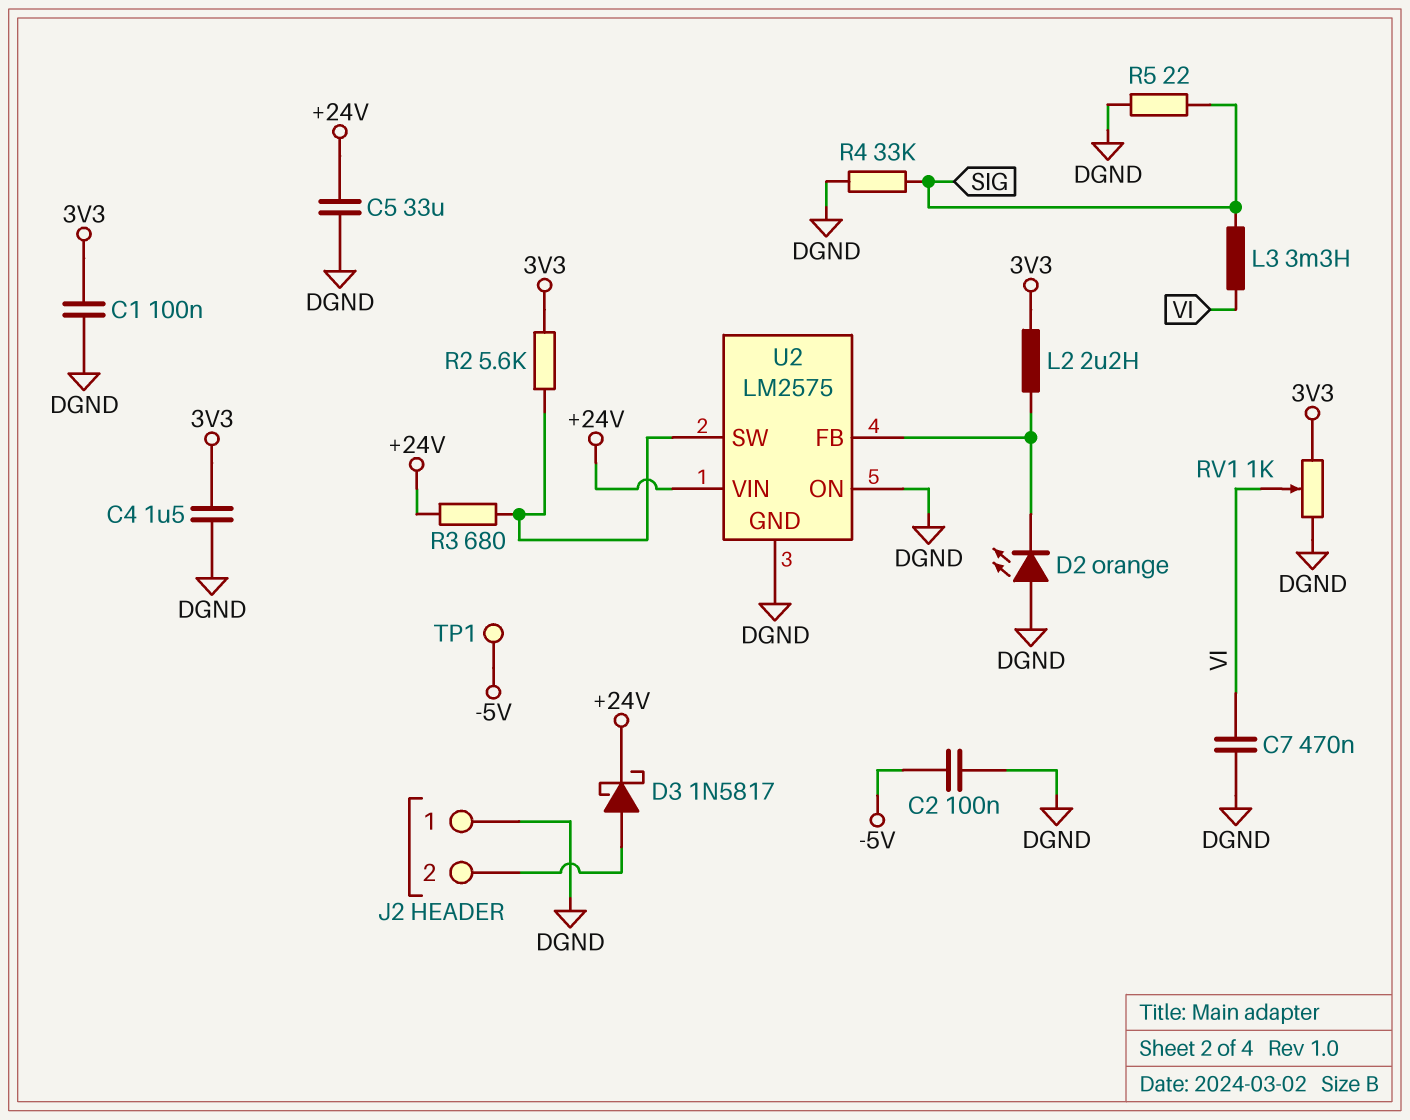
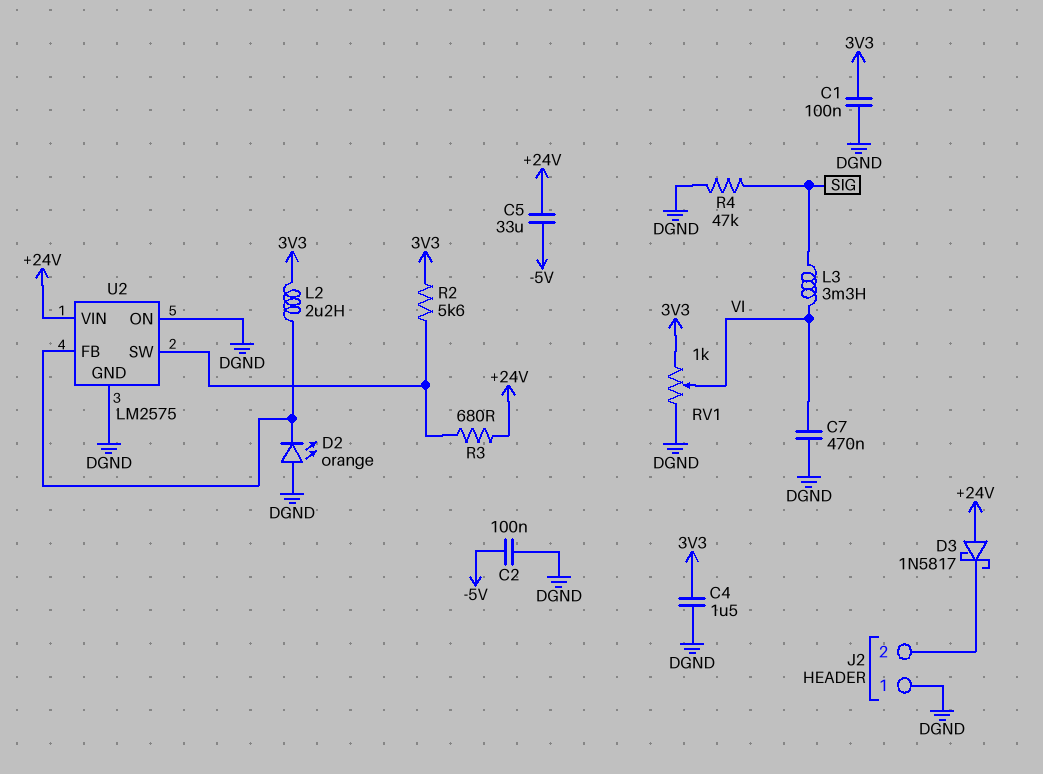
C5: 33uF (+24V, DGND) -> 33uF (+24V, -5V)
D3: schottky 1N5817 (A J2/2, K +24V) -> schottky 1N5817 (A +24V, K J2/2)
R4: 33k (DGND, SIG) -> 47k (DGND, SIG)
R5: 22 (DGND, SIG) -> none
TP1: test point (-5V) -> none

